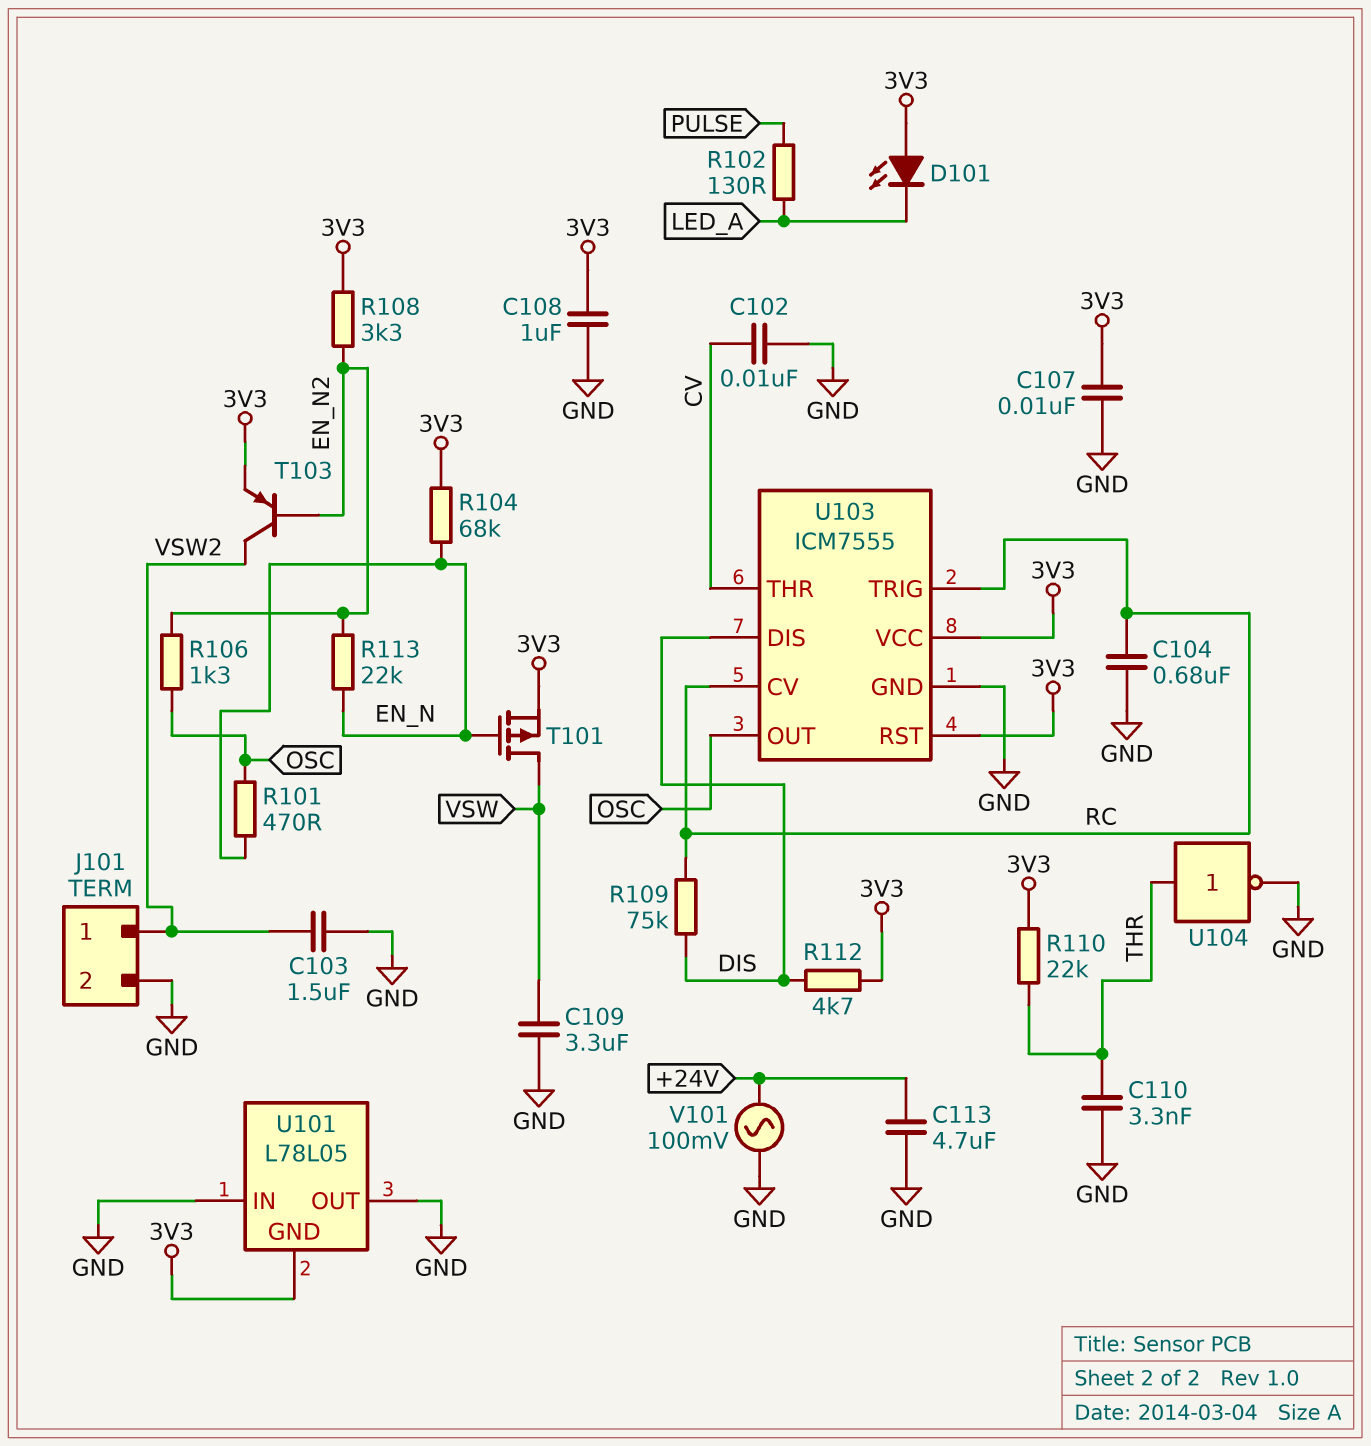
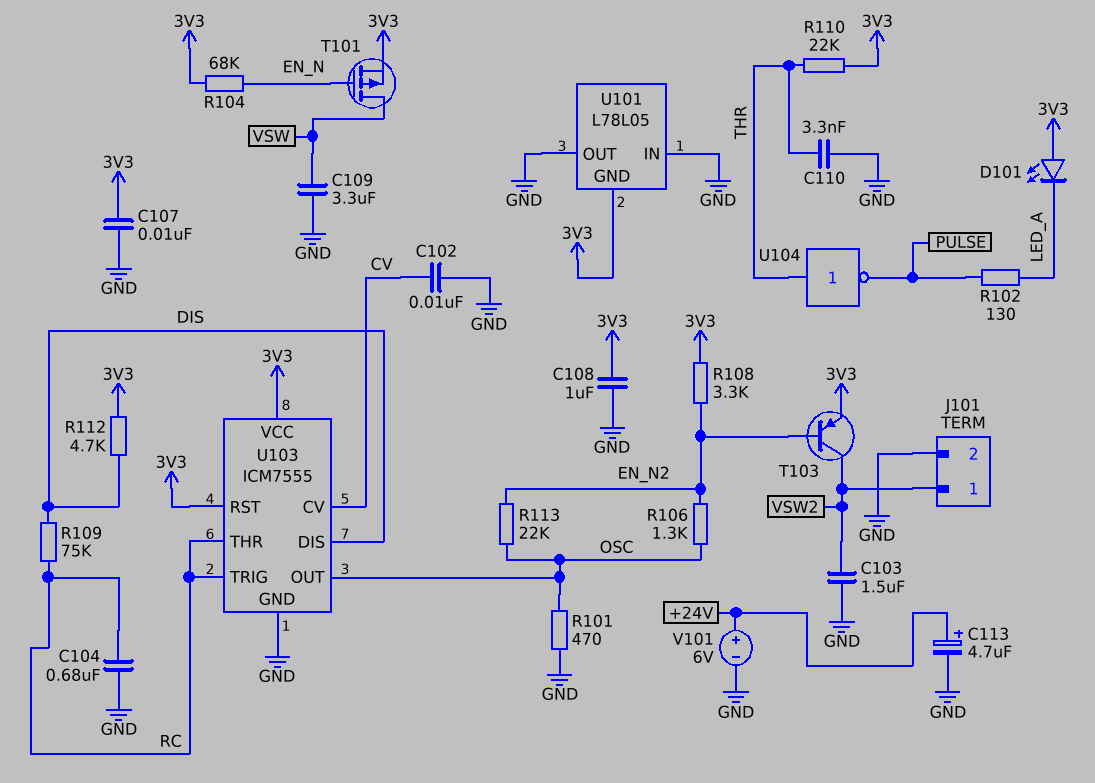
C113: 4.7uF (+24V, GND) -> 4.7uF (plus +24V, minus GND)
R101: 470 (EN_N, OSC) -> 470 (GND, OSC)
R113: 22k (EN_N, EN_N2) -> 22k (EN_N2, OSC)
U103 pin CV: RC -> CV
U103 pin THR: CV -> RC
U104: NOT (in THR, out GND) -> NOT (in THR, out PULSE)
V101: AC 100mV (+24V, GND) -> 6V (plus +24V, minus GND)

